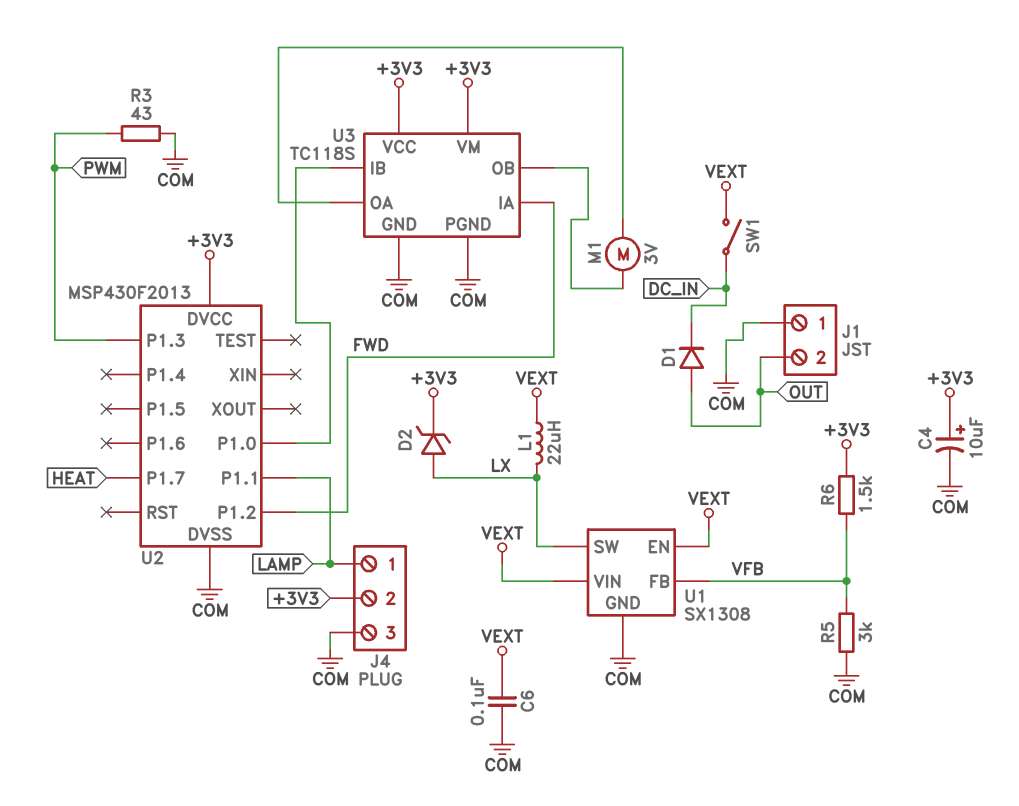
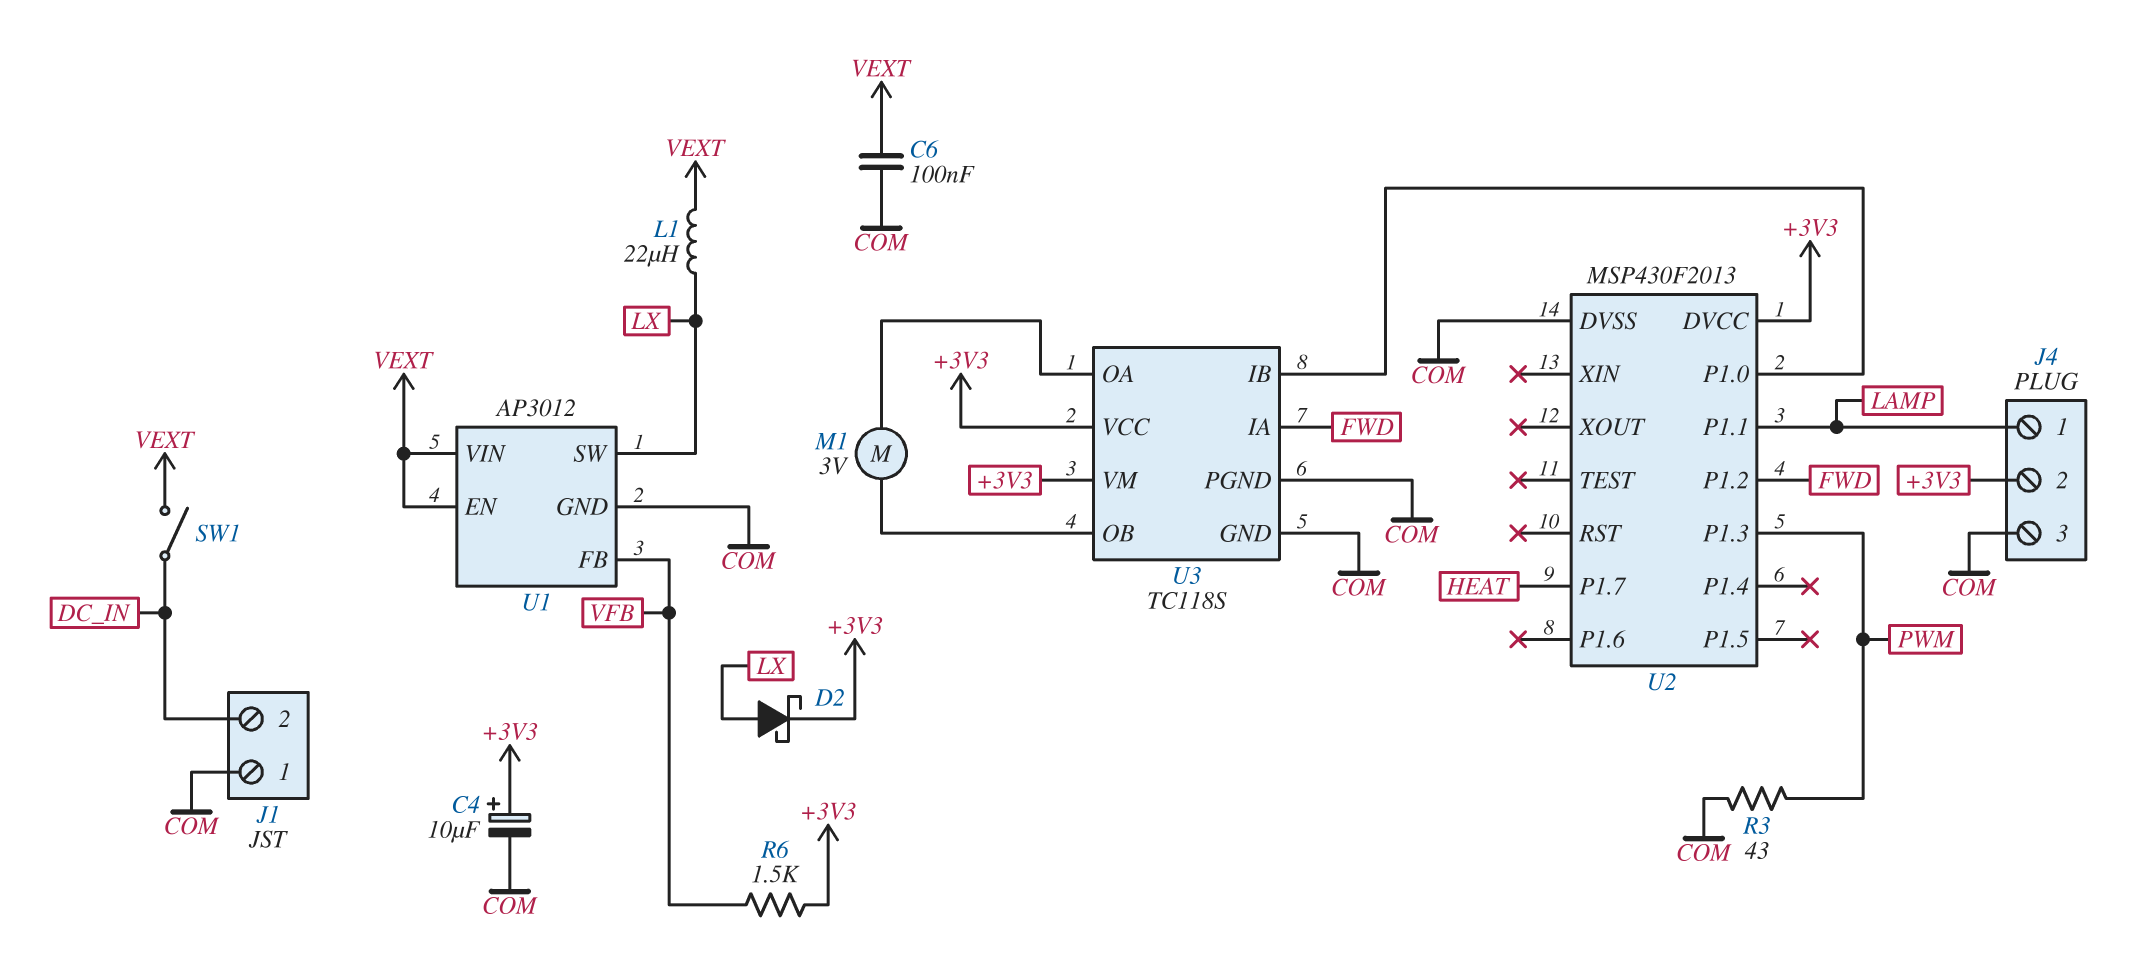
D1: diode (A OUT, K DC_IN) -> none
D2: zener (A LX, K +3V3) -> schottky (A LX, K +3V3)
J1 pin 2: OUT -> DC_IN
R5: 3k (COM, VFB) -> none
U1: SX1308 -> AP3012

